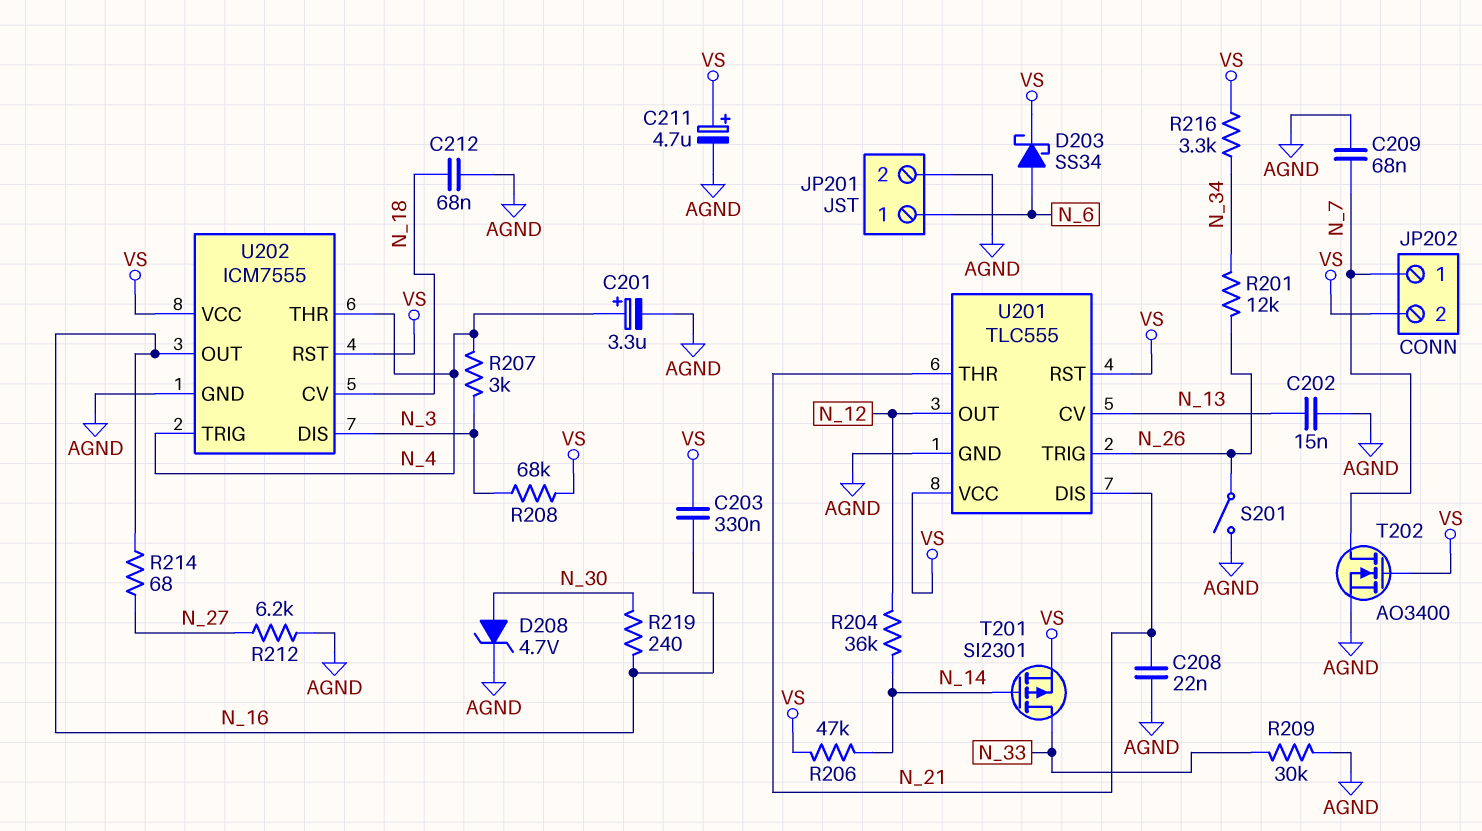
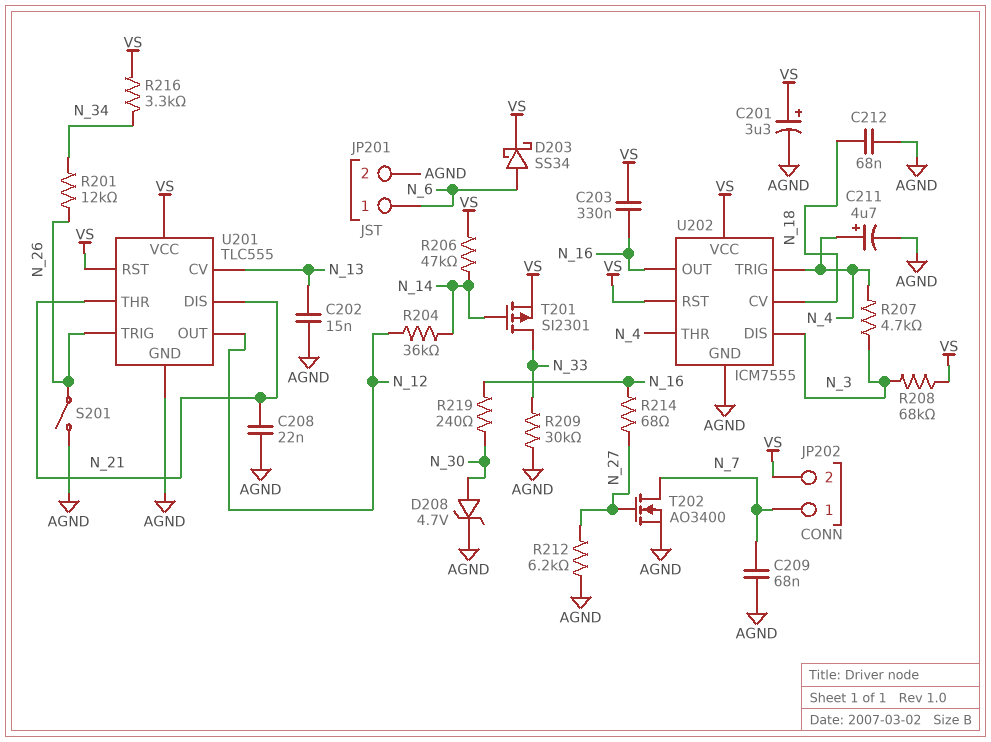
C201: 3.3uF (plus N_4, minus AGND) -> 3.3uF (plus VS, minus AGND)
C211: 4.7uF (plus VS, minus AGND) -> 4.7uF (plus N_4, minus AGND)
R207: 3k (N_3, N_4) -> 4.7k (N_3, N_4)
T202: NMOS AO3400 (G VS, D N_7, S AGND) -> NMOS AO3400 (G N_27, D N_7, S AGND)

